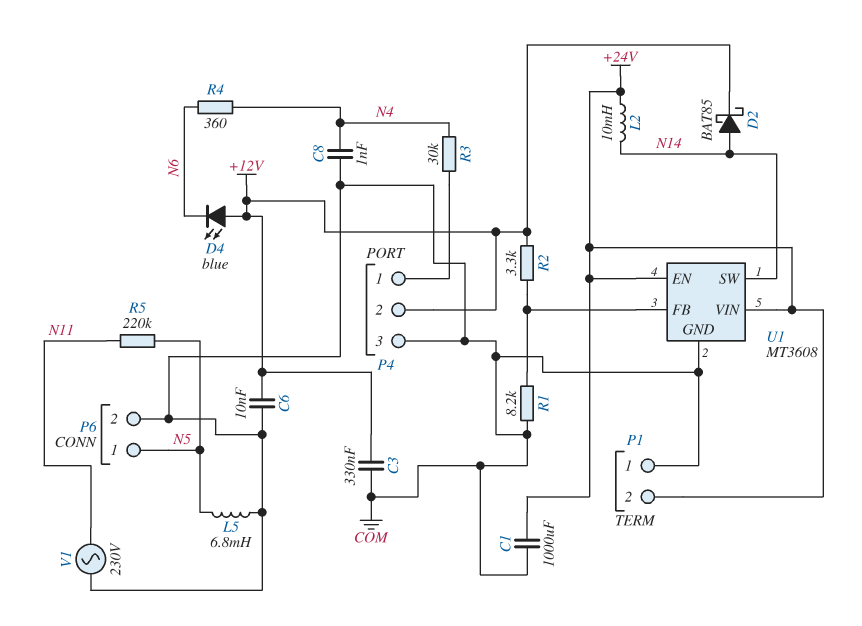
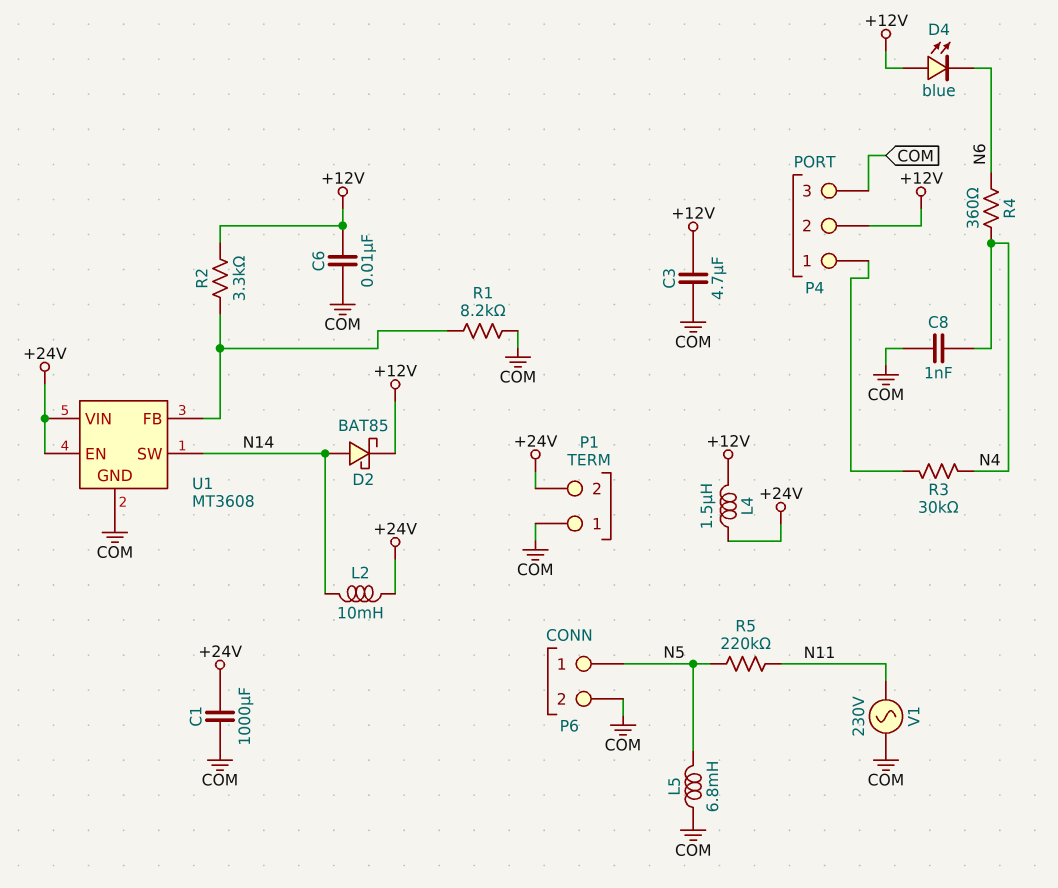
C3: 330nF (+12V, COM) -> 4.7uF (+12V, COM)
L4: none -> 1.5uH (+12V, +24V)

